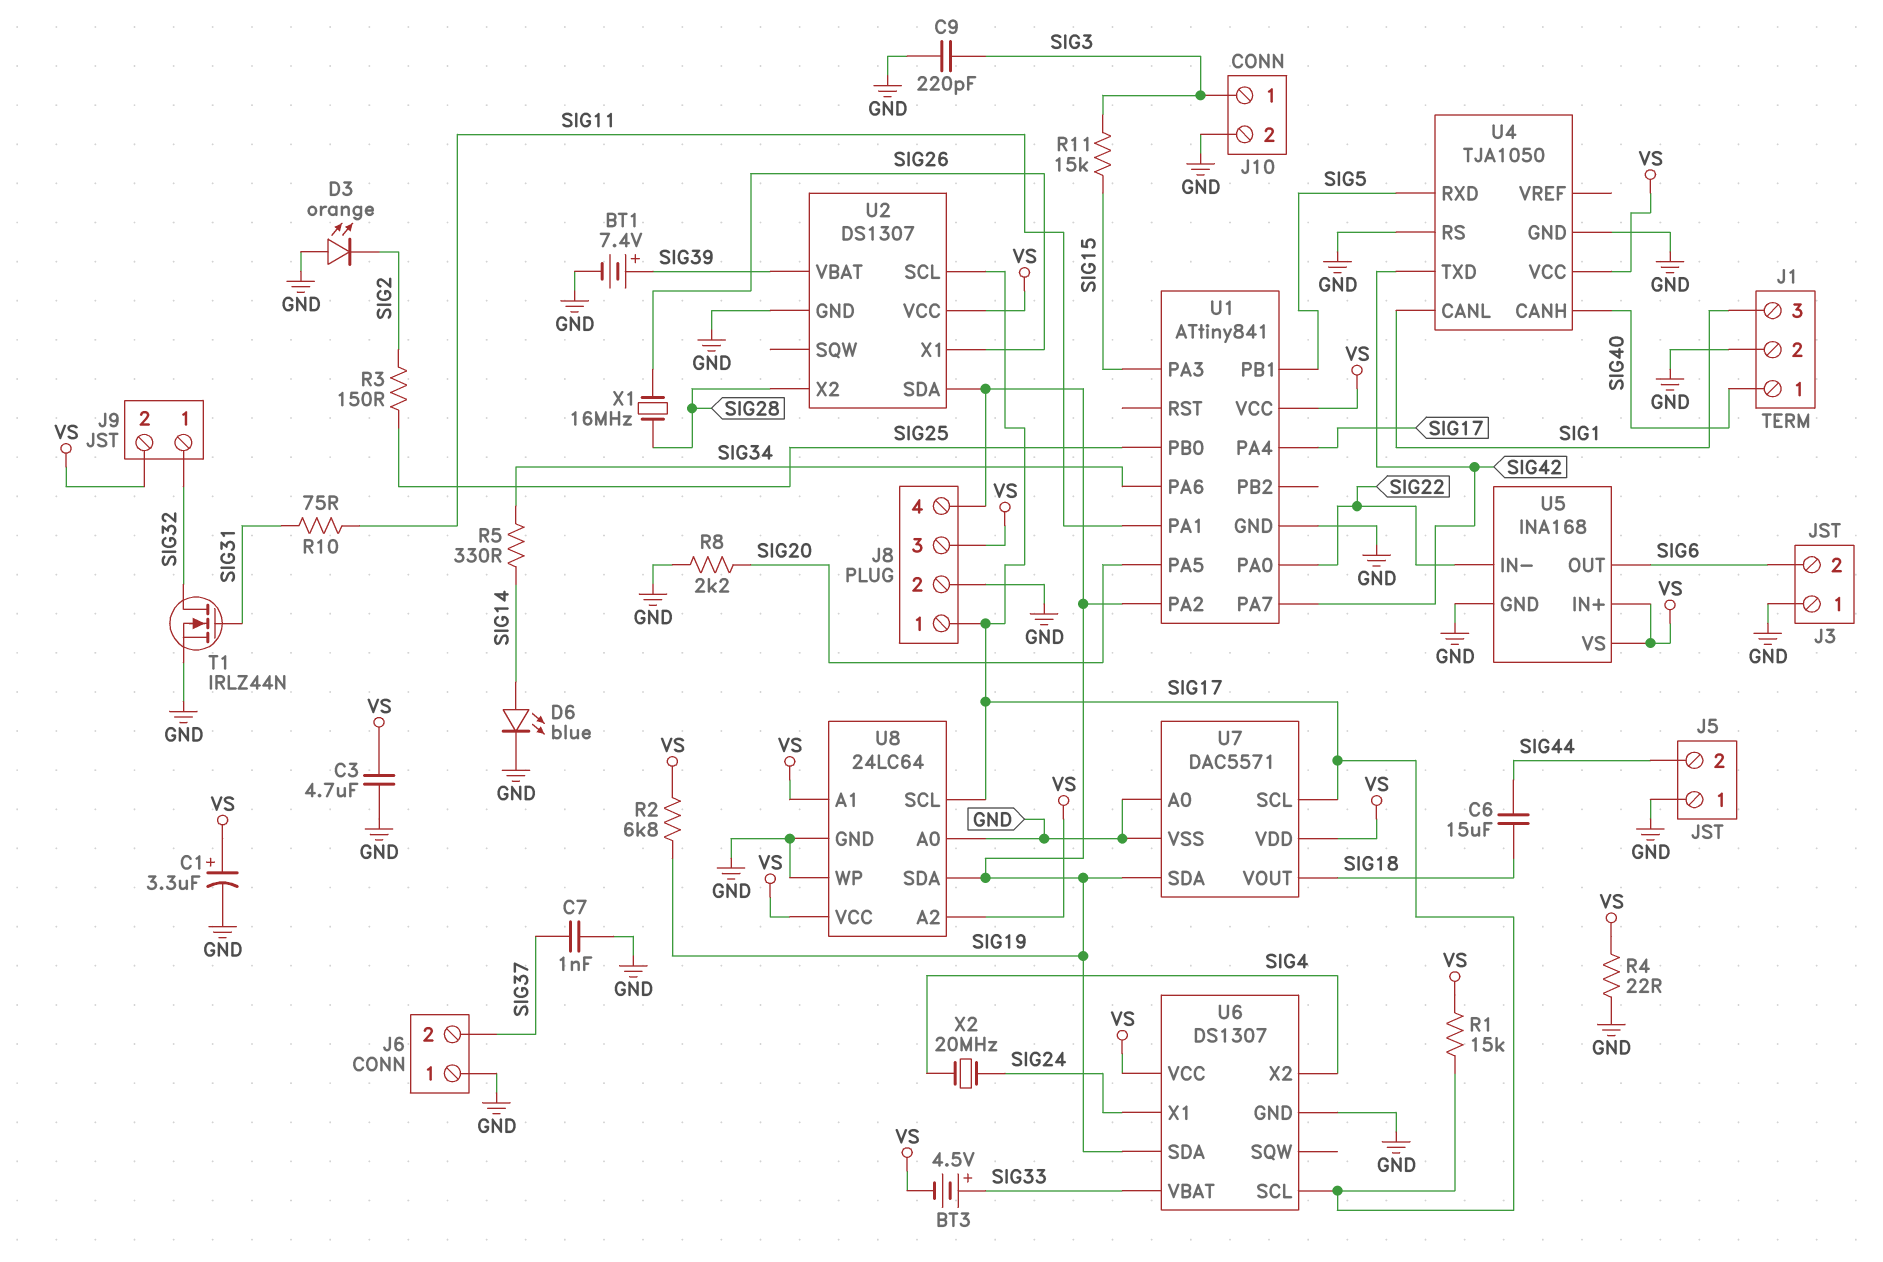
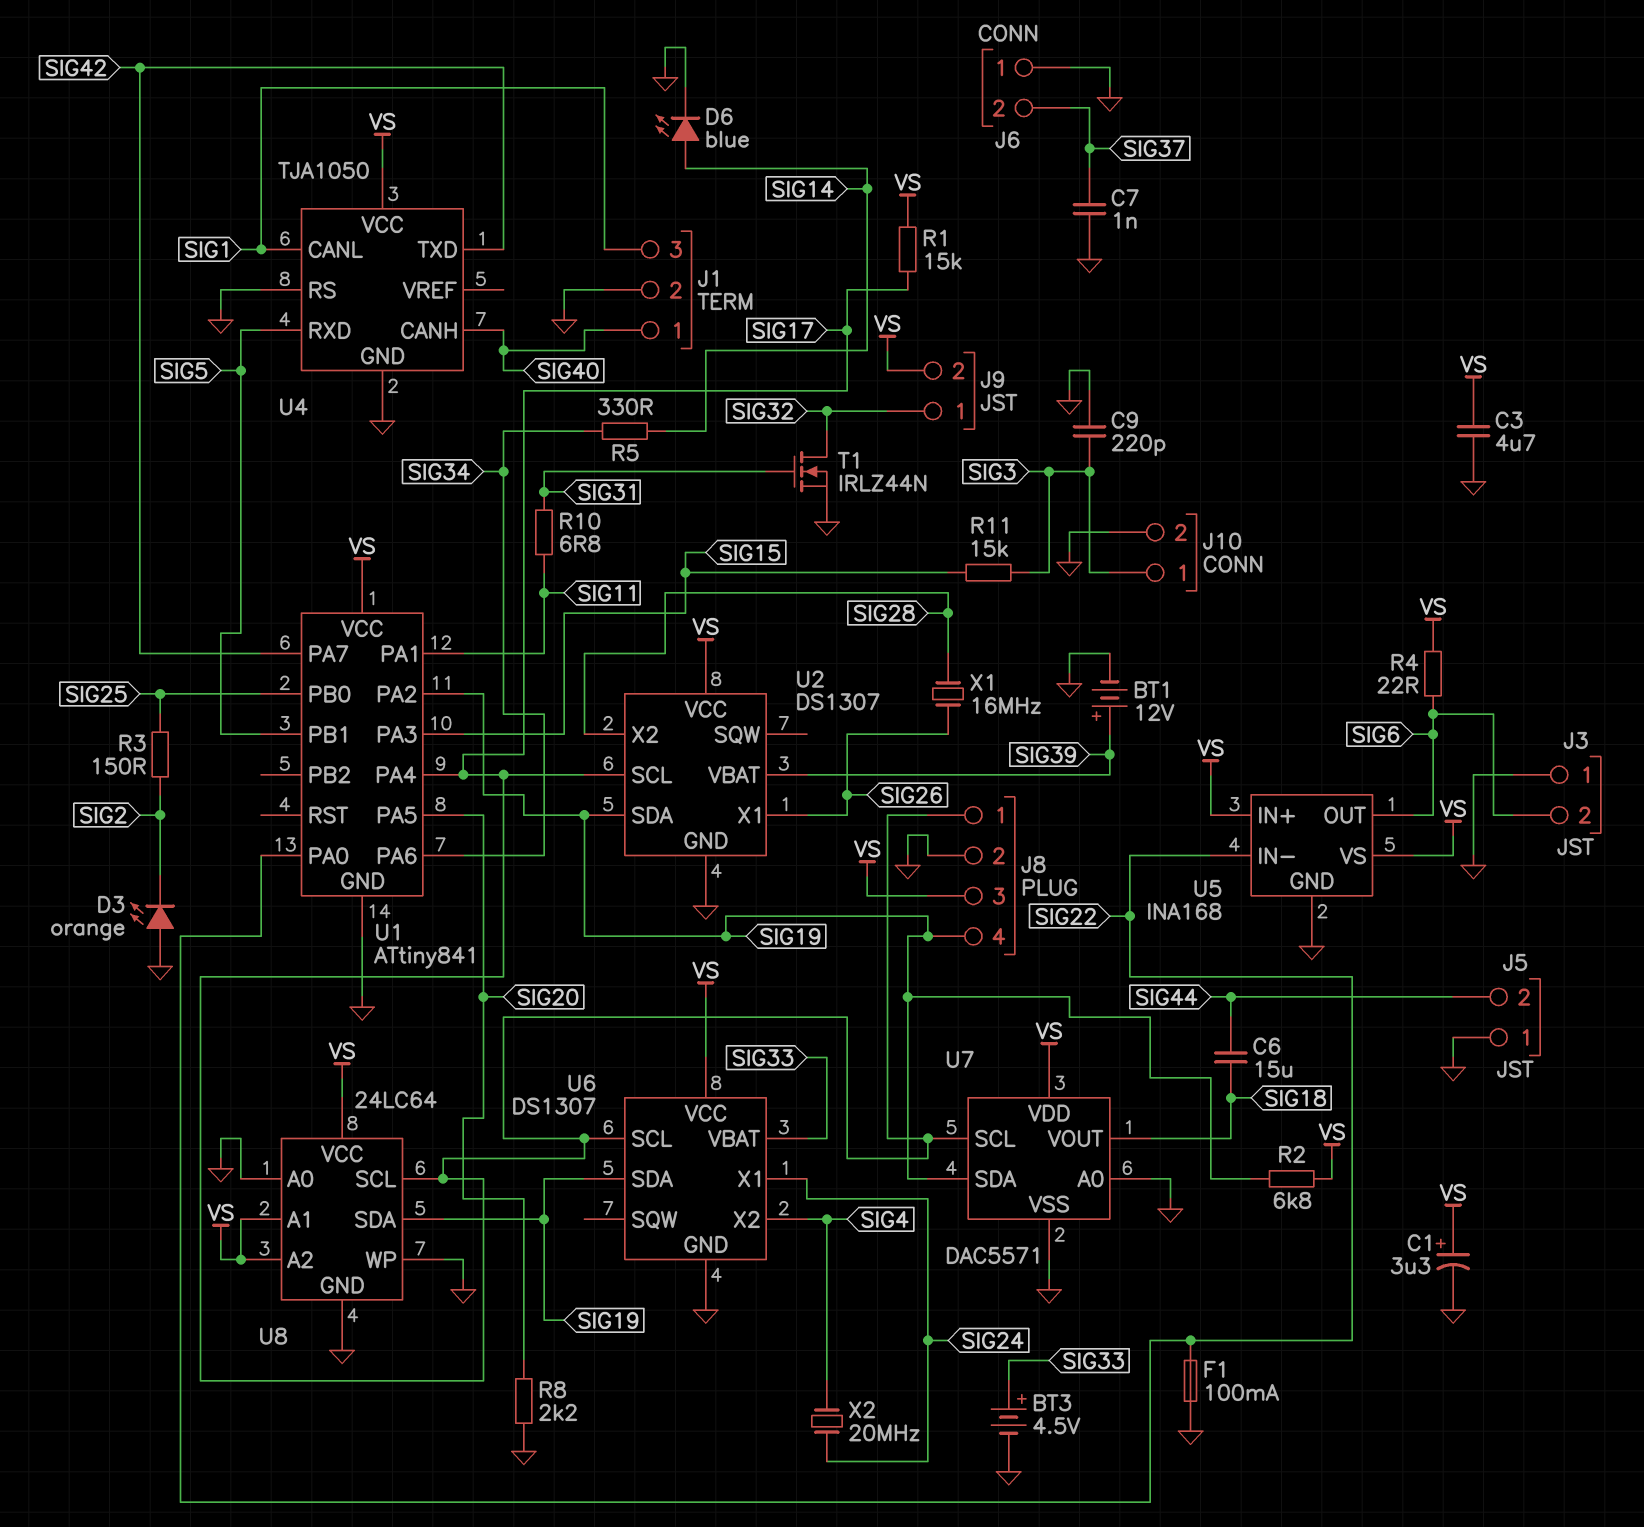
BT1: 7.4V (plus SIG39, minus GND) -> 12V (plus SIG39, minus GND)
BT3: 4.5V (plus SIG33, minus VS) -> 4.5V (plus SIG33, minus GND)
F1: none -> 100mA (GND, SIG22)
R4: 22 (GND, VS) -> 22 (SIG6, VS)
R10: 75 (SIG11, SIG31) -> 6.8 (SIG11, SIG31)

